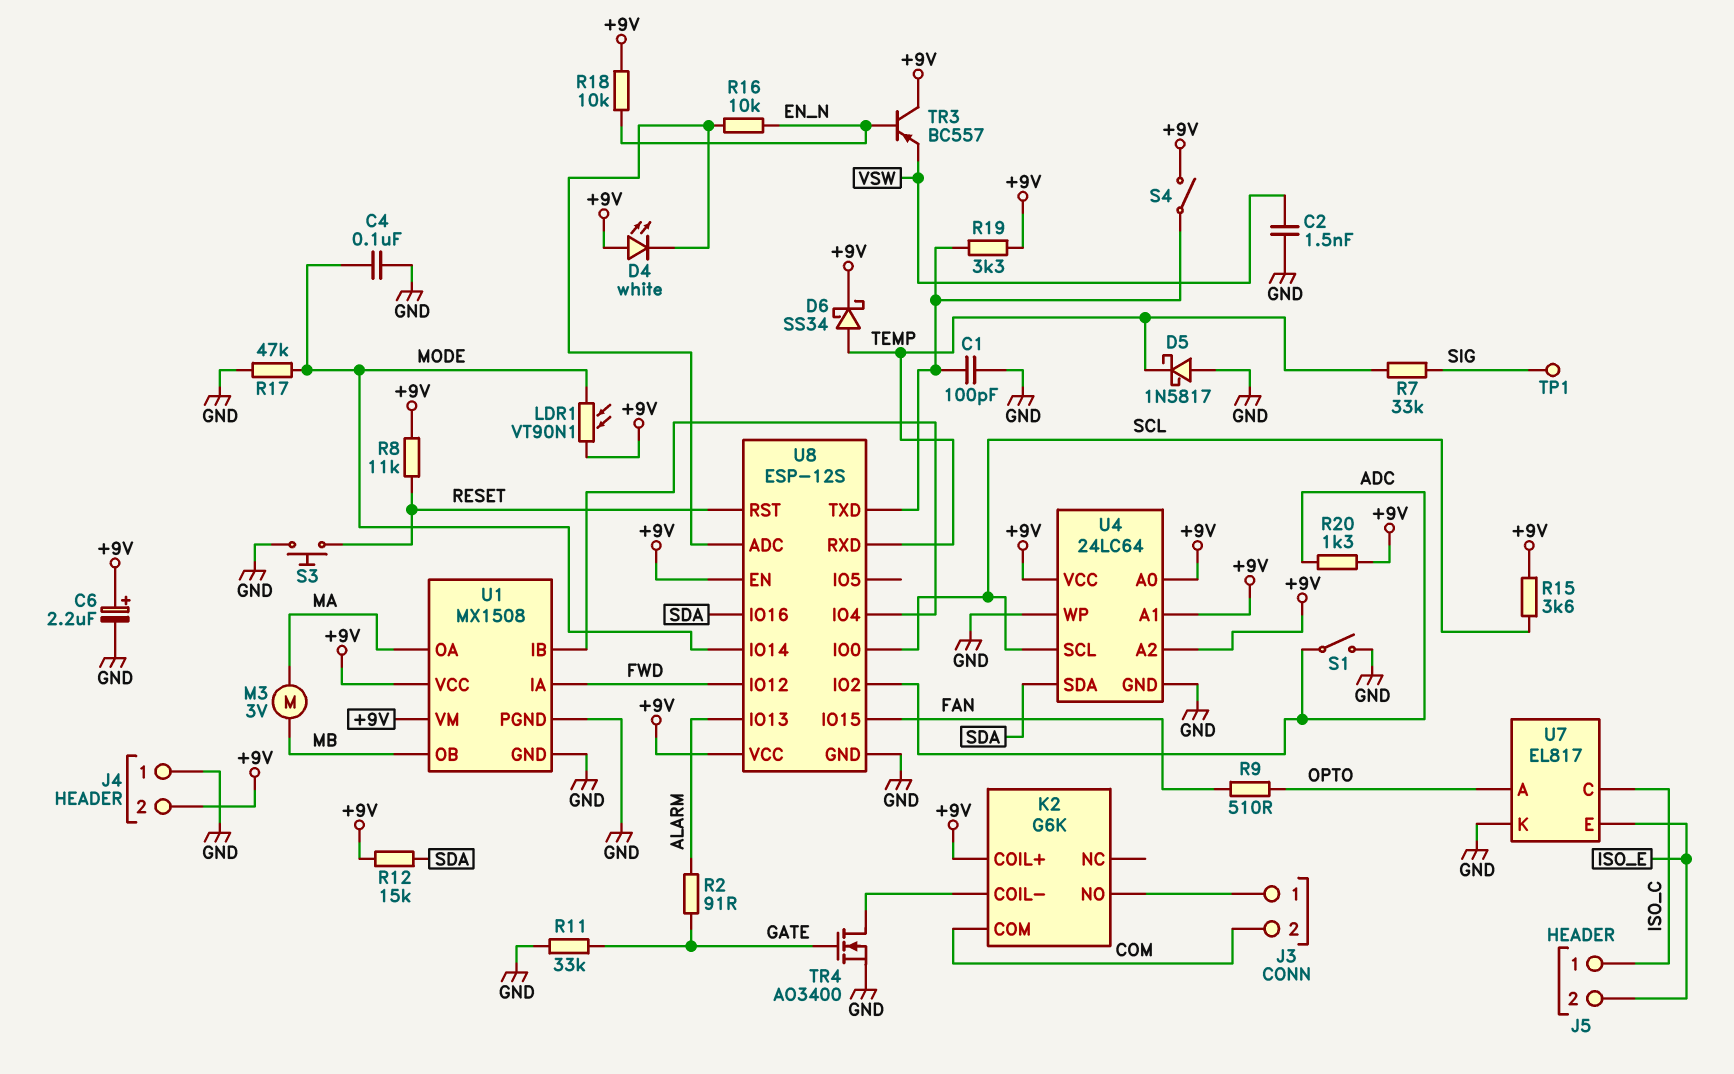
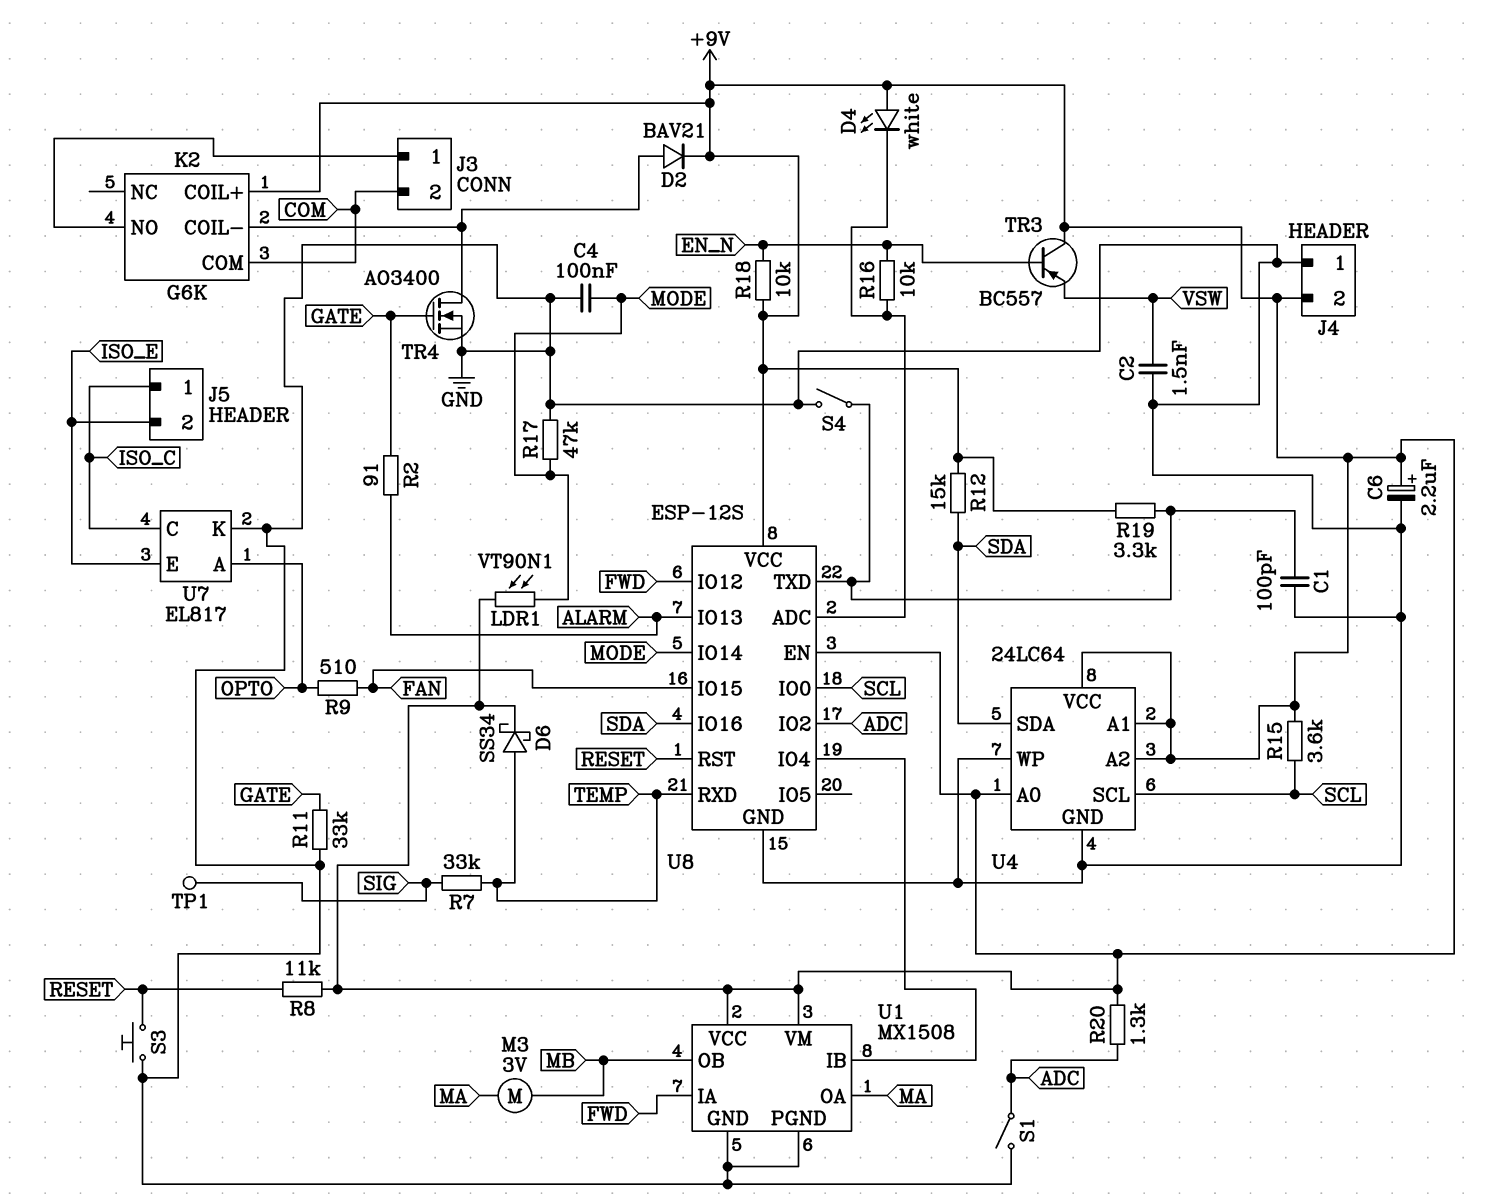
D2: none -> diode BAV21 (A K2/COIL-, K +9V)
D5: schottky 1N5817 (A GND, K TEMP) -> none
S4: switch (+9V, U8/TXD) -> switch (GND, U8/TXD)

